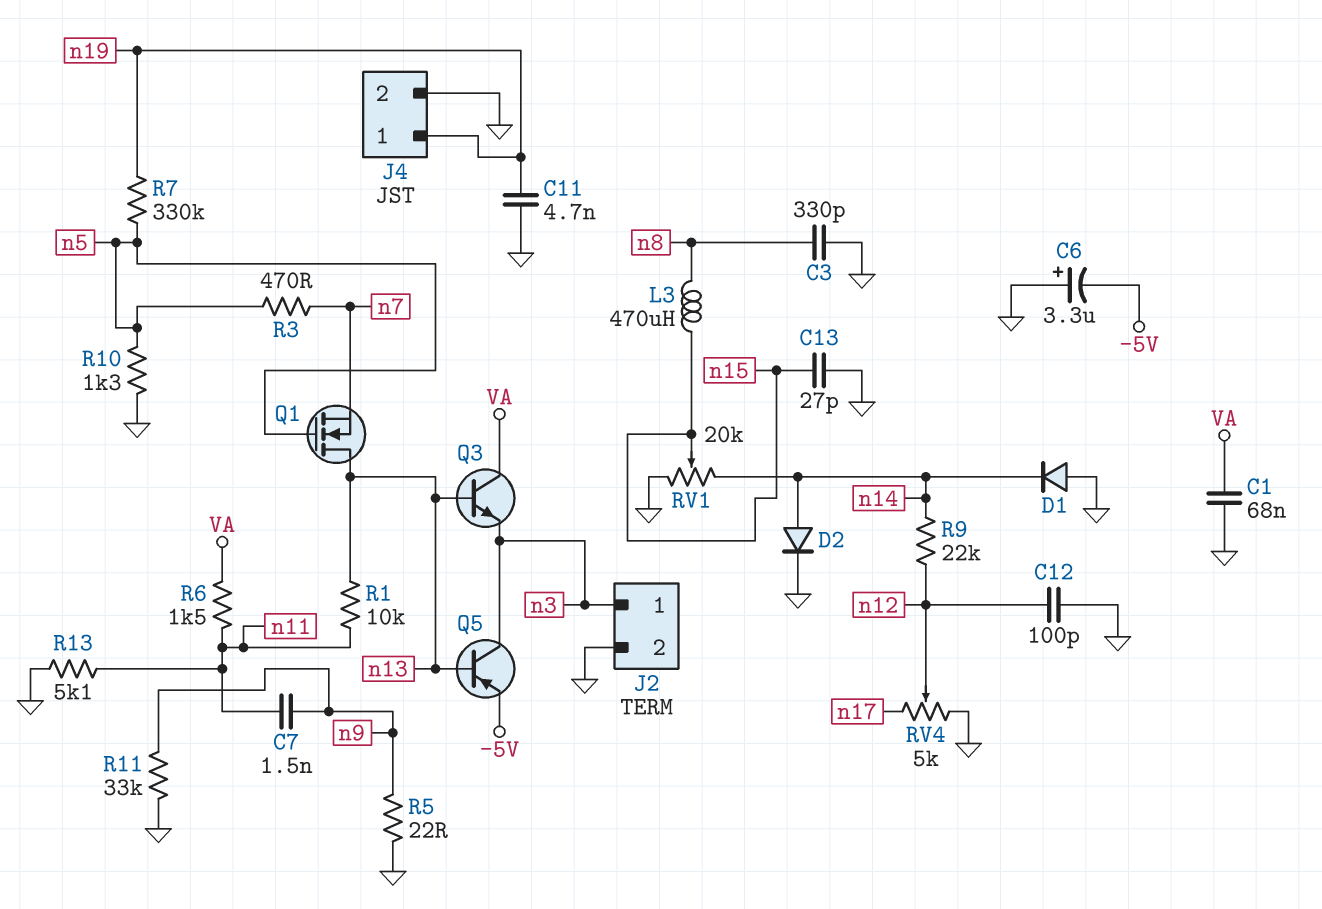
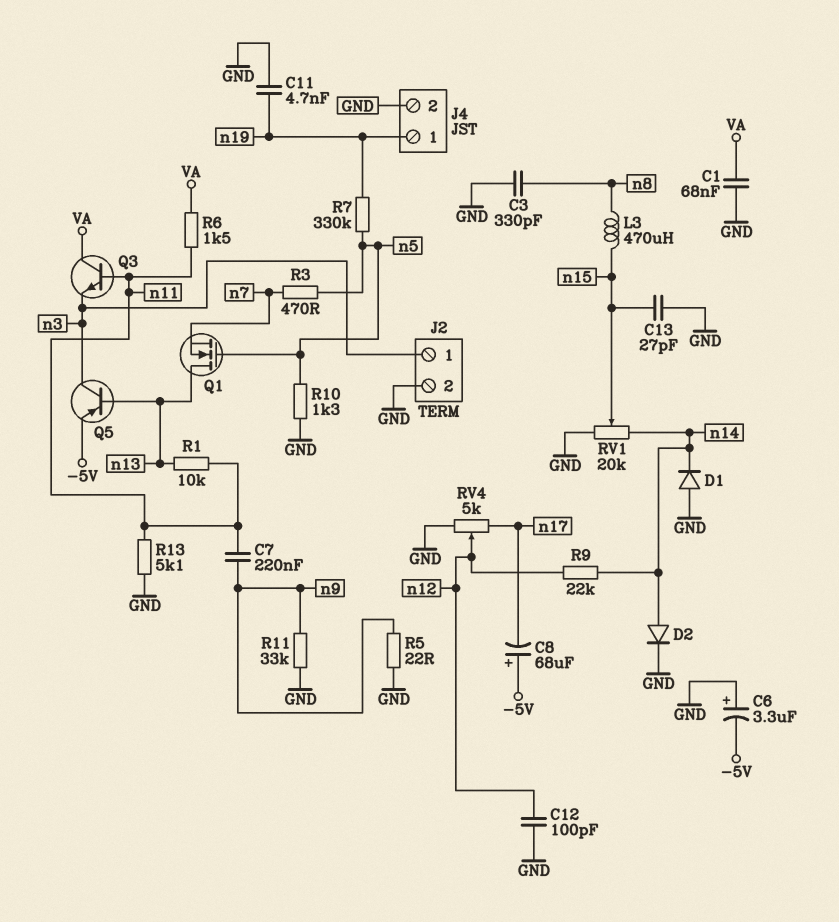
C7: 1.5nF (n9, n11) -> 220nF (n9, n11)
C8: none -> 68uF (plus -5V, minus n17)
Q3: NPN (B n13, C VA, E n3) -> NPN (B n11, C VA, E n3)

